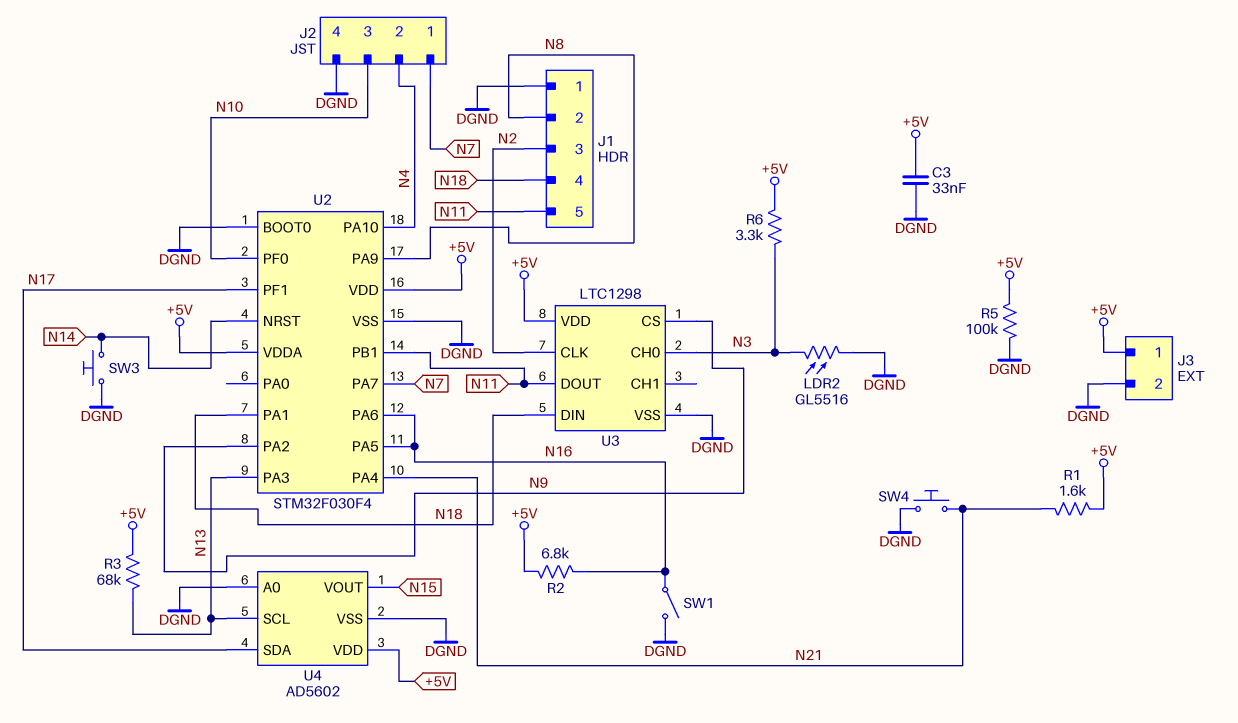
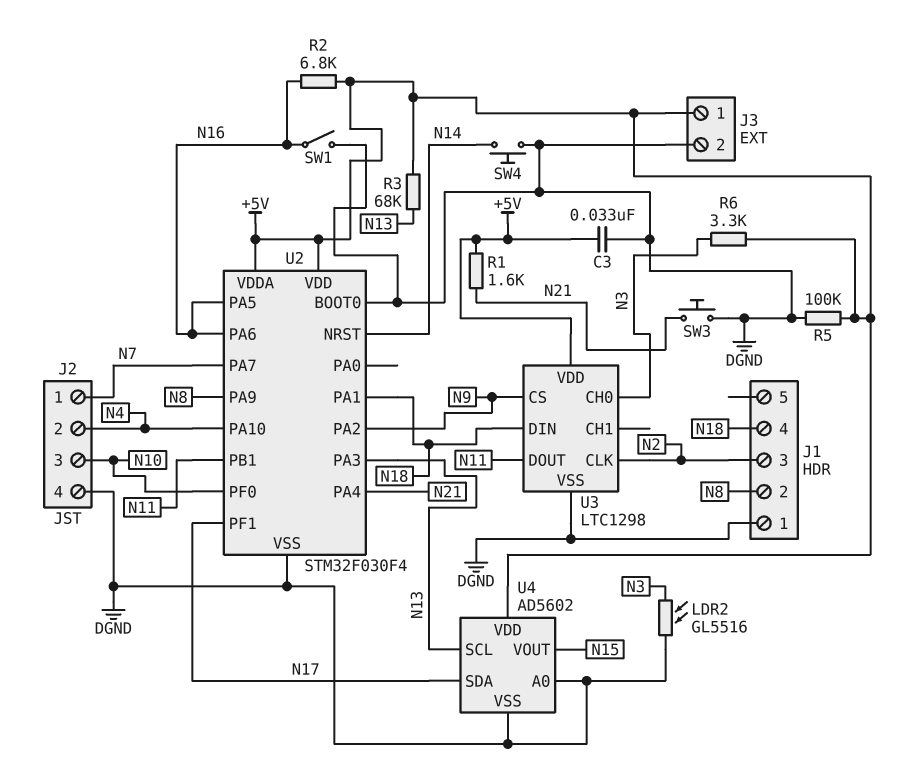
J1 pin 5: N11 -> none
SW3: button (DGND, N14) -> button (DGND, N21)
SW4: button (DGND, N21) -> button (DGND, N14)

